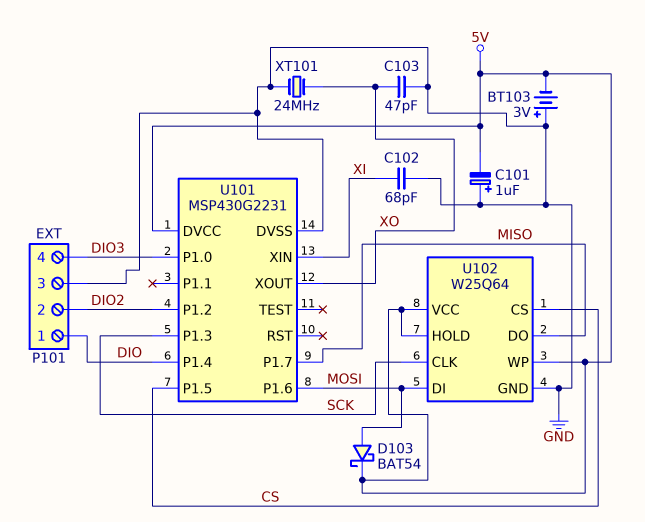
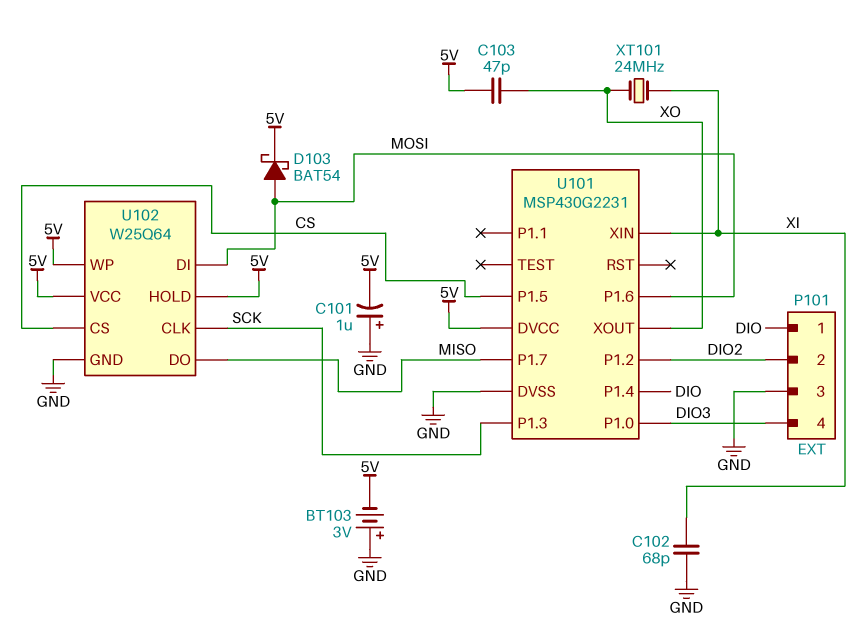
C103: 47pF (GND, XO) -> 47pF (5V, XO)
XT101: 24MHz (GND, XO) -> 24MHz (XI, XO)

